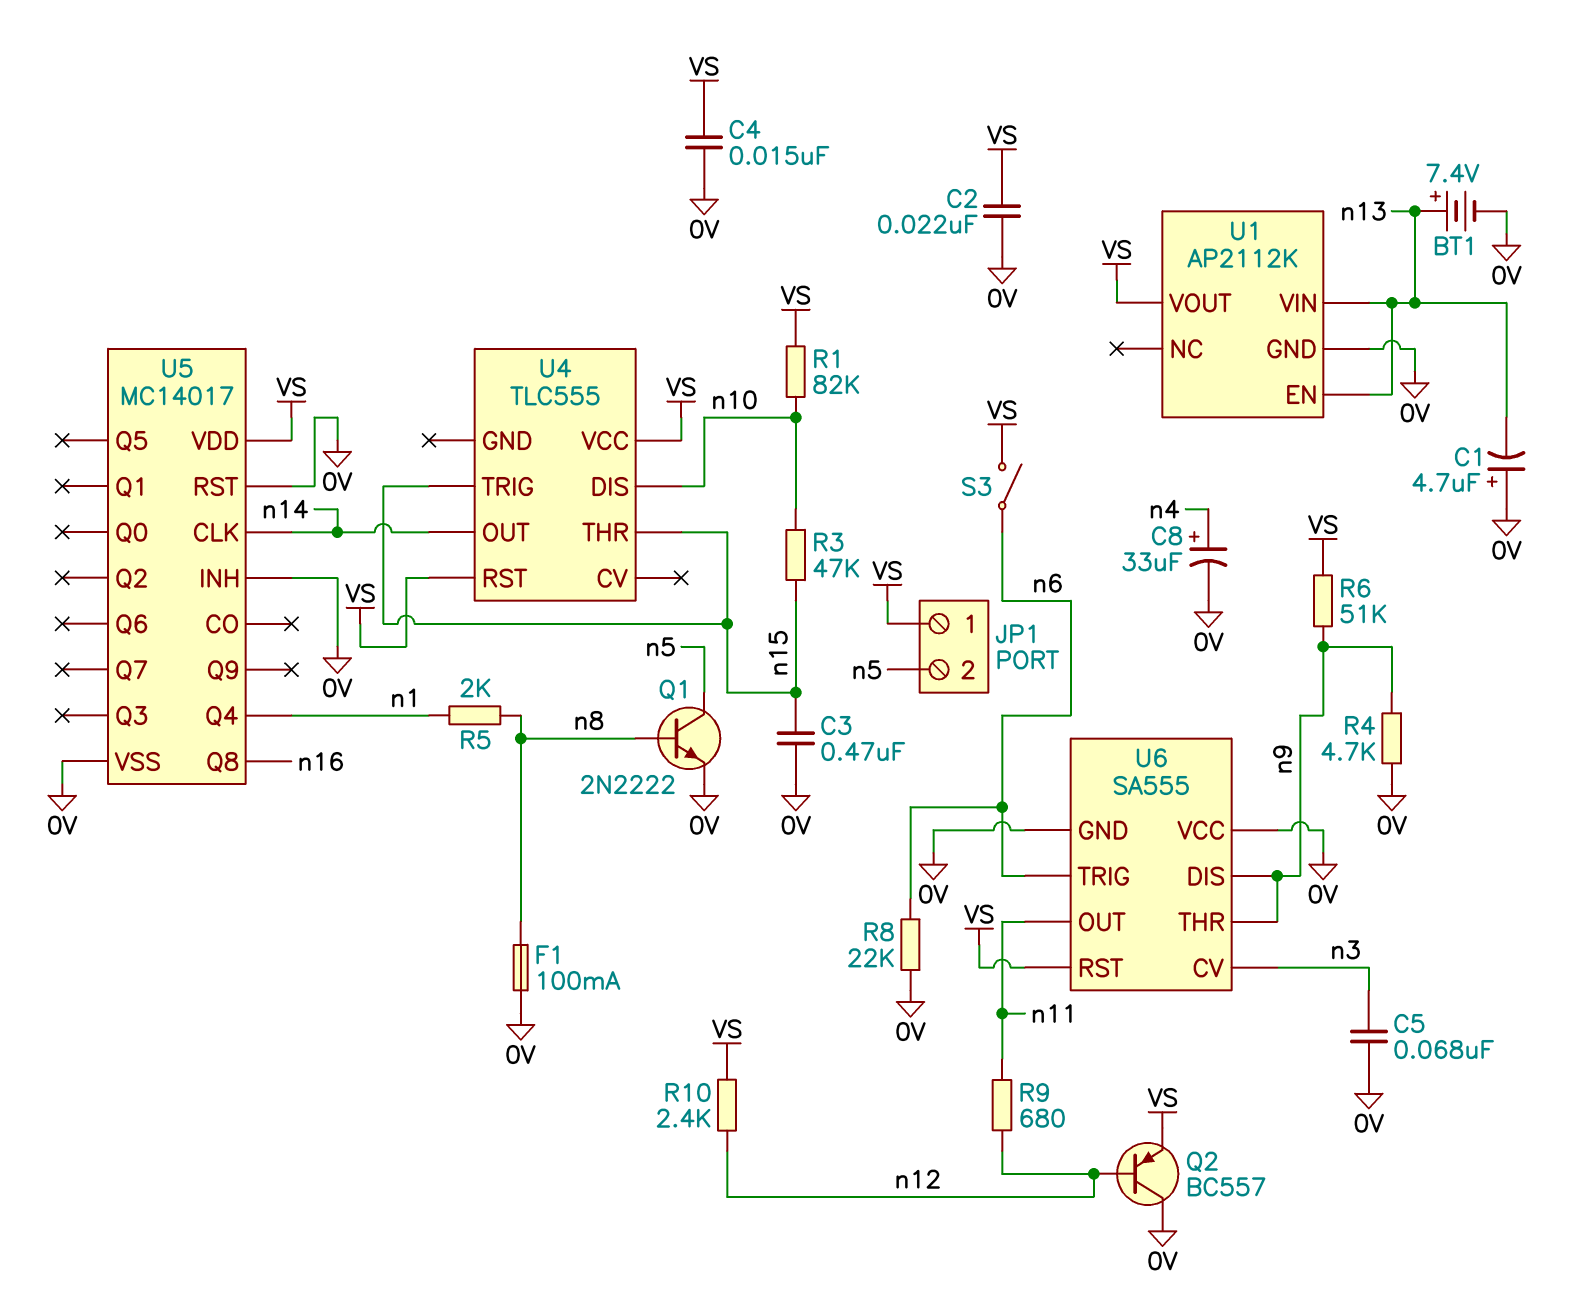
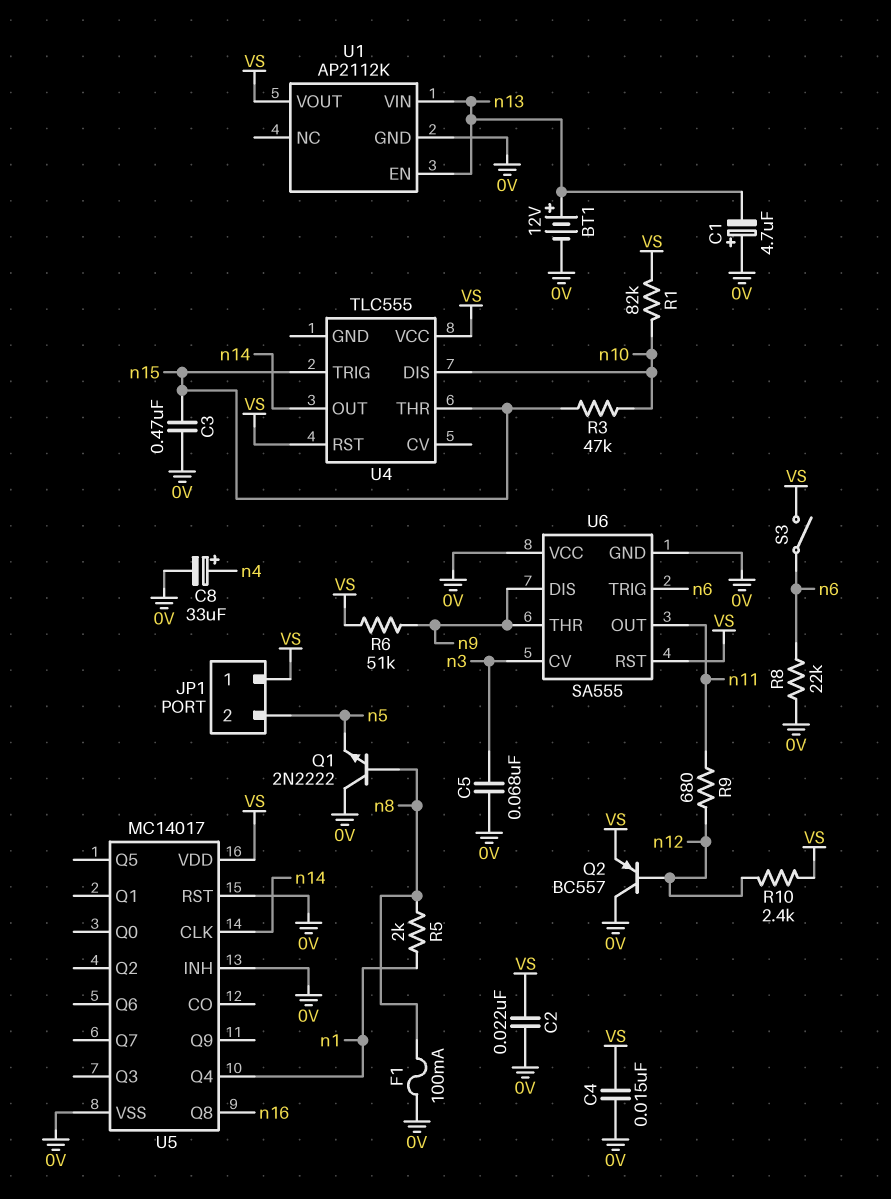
BT1: 7.4V (plus n13, minus 0V) -> 12V (plus n13, minus 0V)
Q1: NPN 2N2222 (B n8, C n5, E 0V) -> NPN 2N2222 (B n8, C 0V, E n5)
R4: 4.7k (0V, n9) -> none

